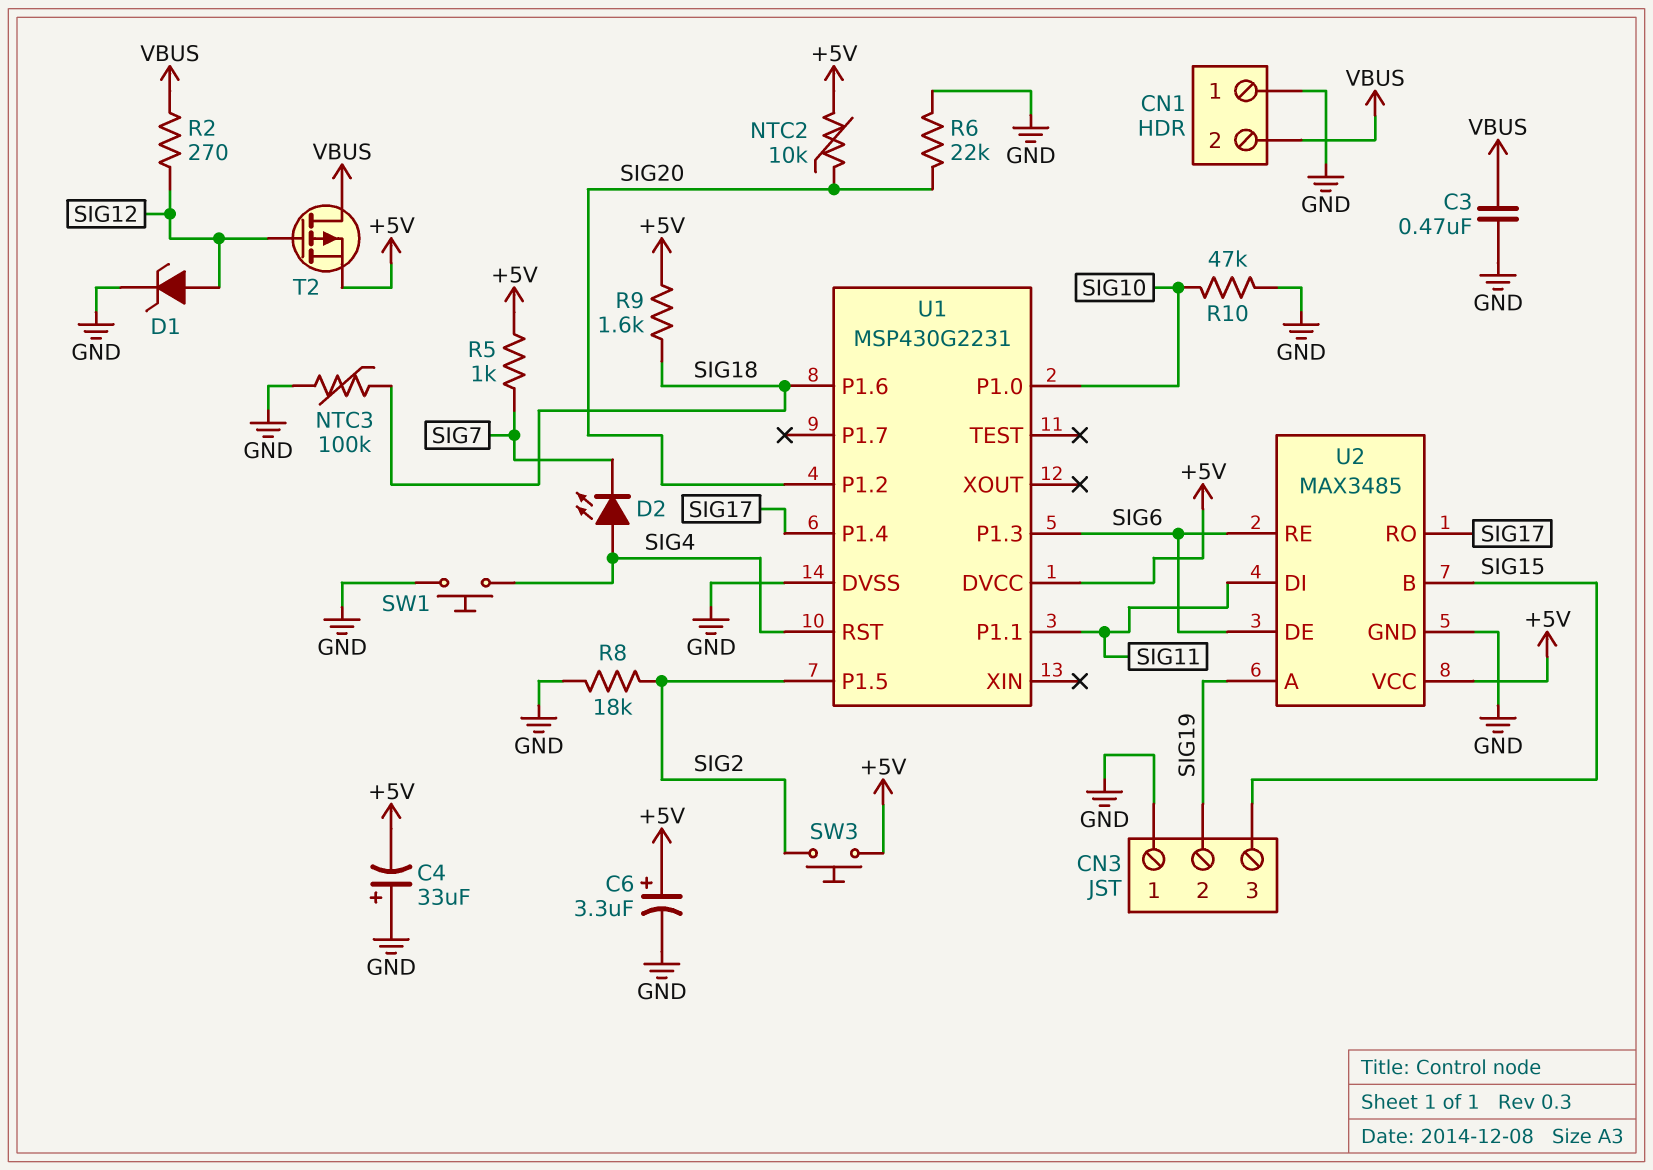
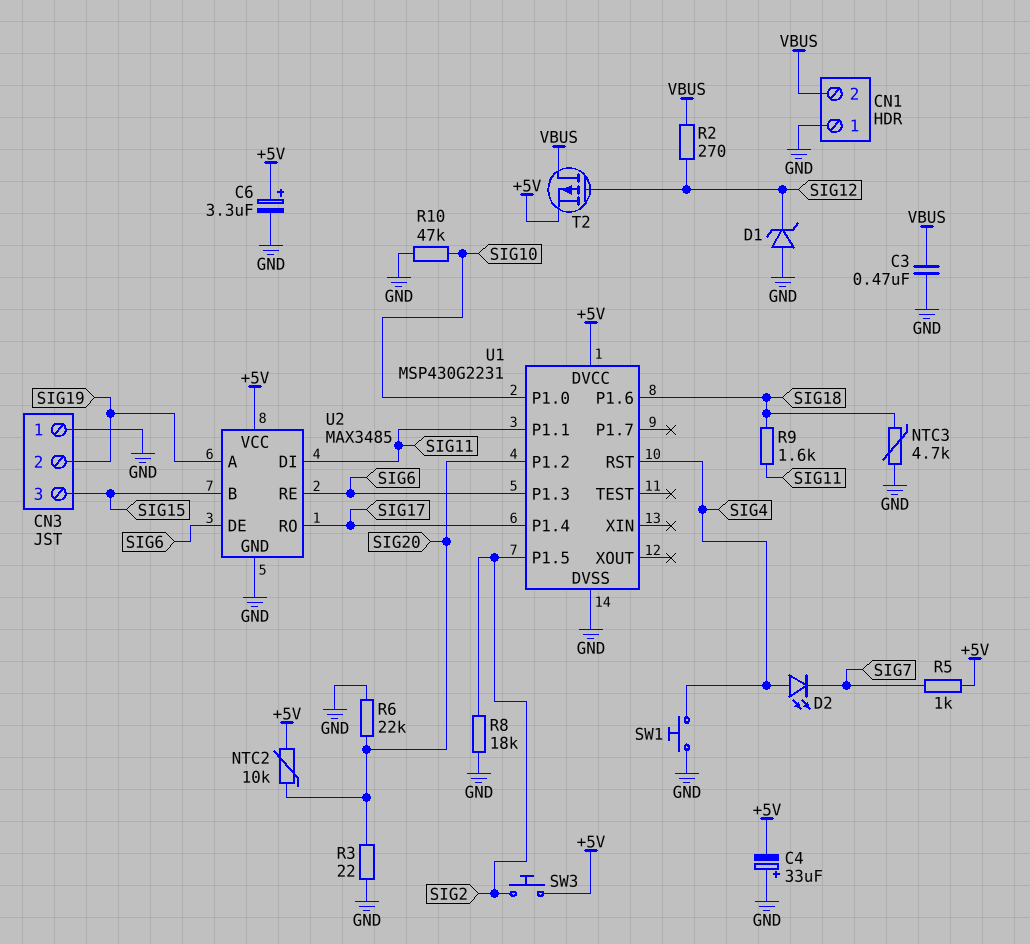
D1: zener (A SIG12, K GND) -> zener (A GND, K SIG12)
NTC3: 100k (GND, SIG18) -> 4.7k (GND, SIG18)
R3: none -> 22 (GND, SIG20)
R9: 1.6k (+5V, SIG18) -> 1.6k (SIG11, SIG18)

